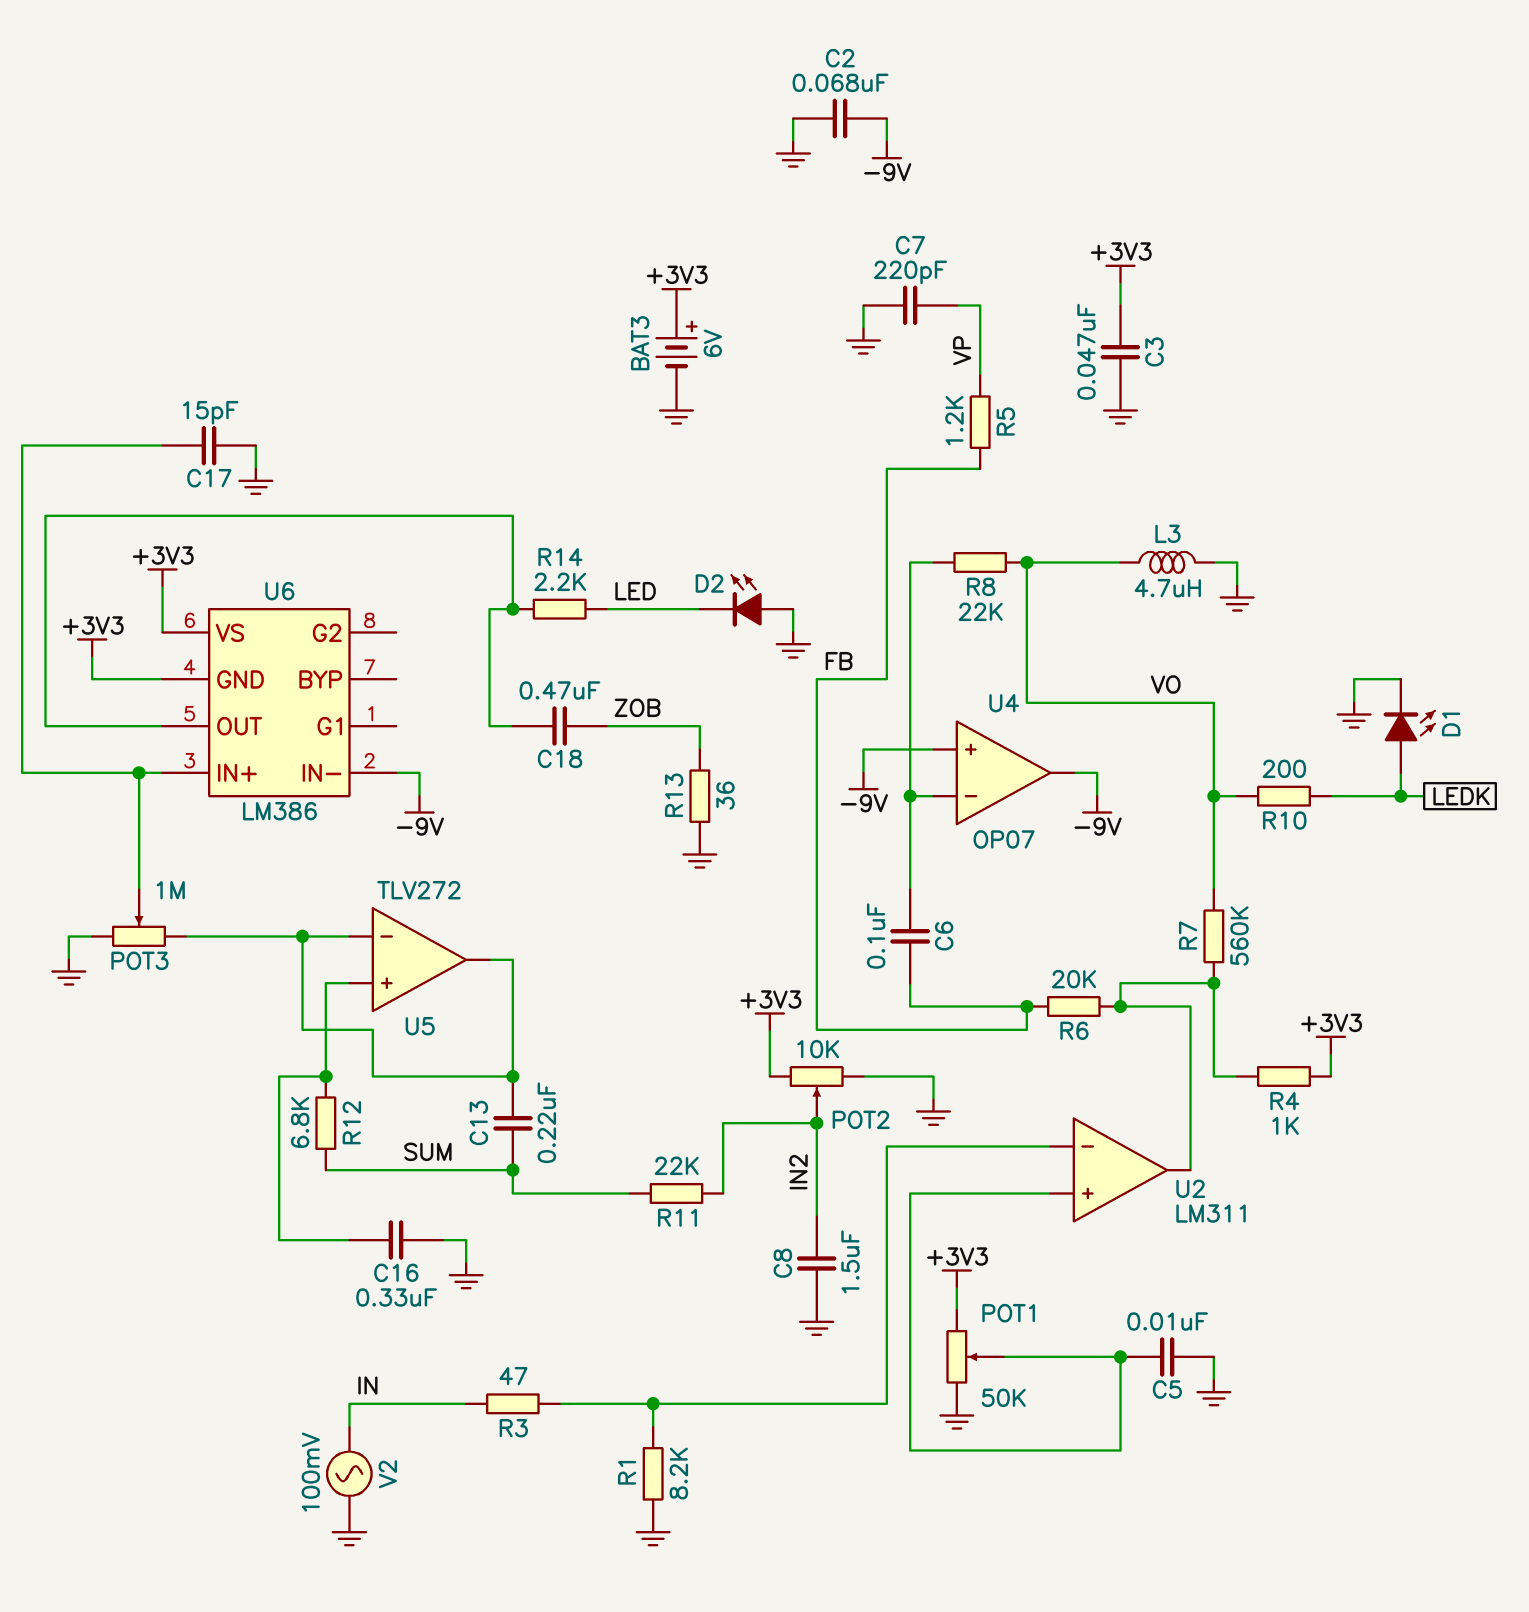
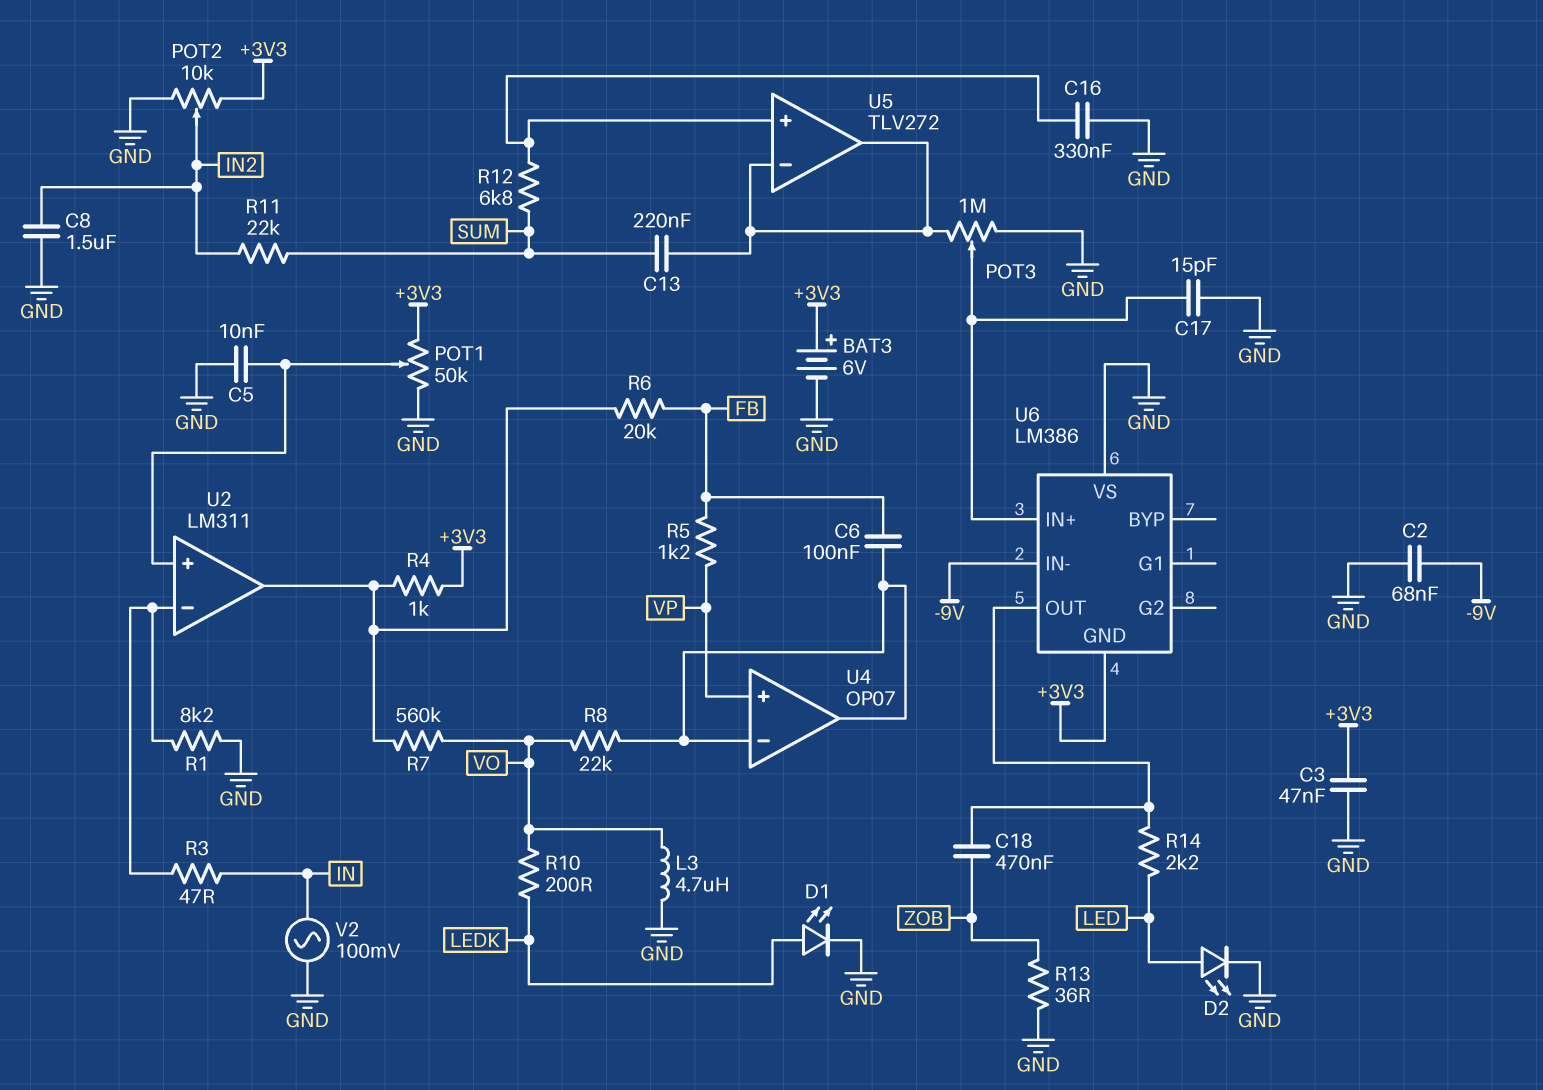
C7: 220pF (GND, VP) -> none
D2: LED (A GND, K LED) -> LED (A LED, K GND)
U4 pin in+: -9V -> VP
U4 pin out: -9V -> U4/in-
U6 pin VS: +3V3 -> GND

